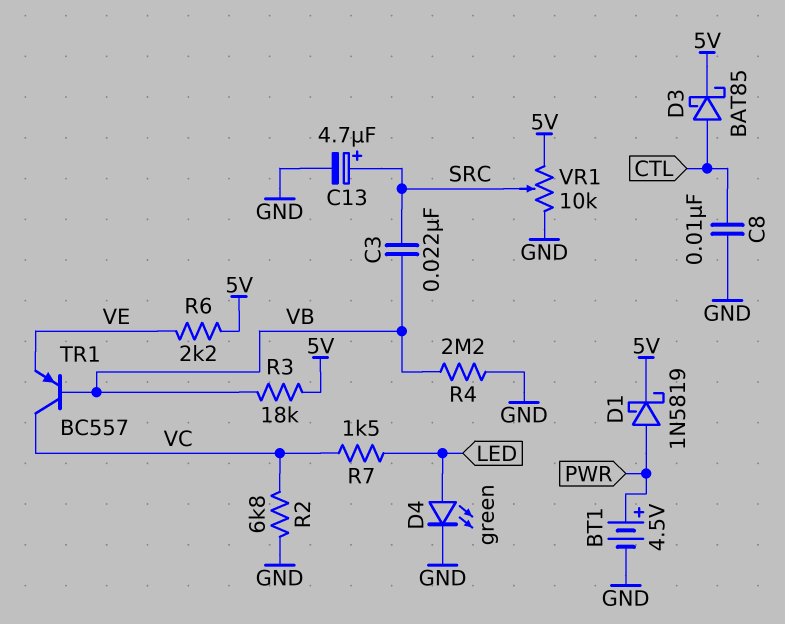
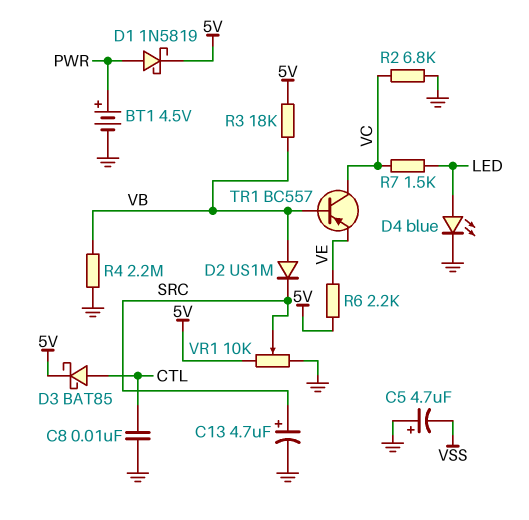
C3: 22nF (SRC, VB) -> none
C5: none -> 4.7uF (plus GND, minus VSS)
D2: none -> diode US1M (A VB, K SRC)
D4: LED green (A LED, K GND) -> LED blue (A LED, K GND)

